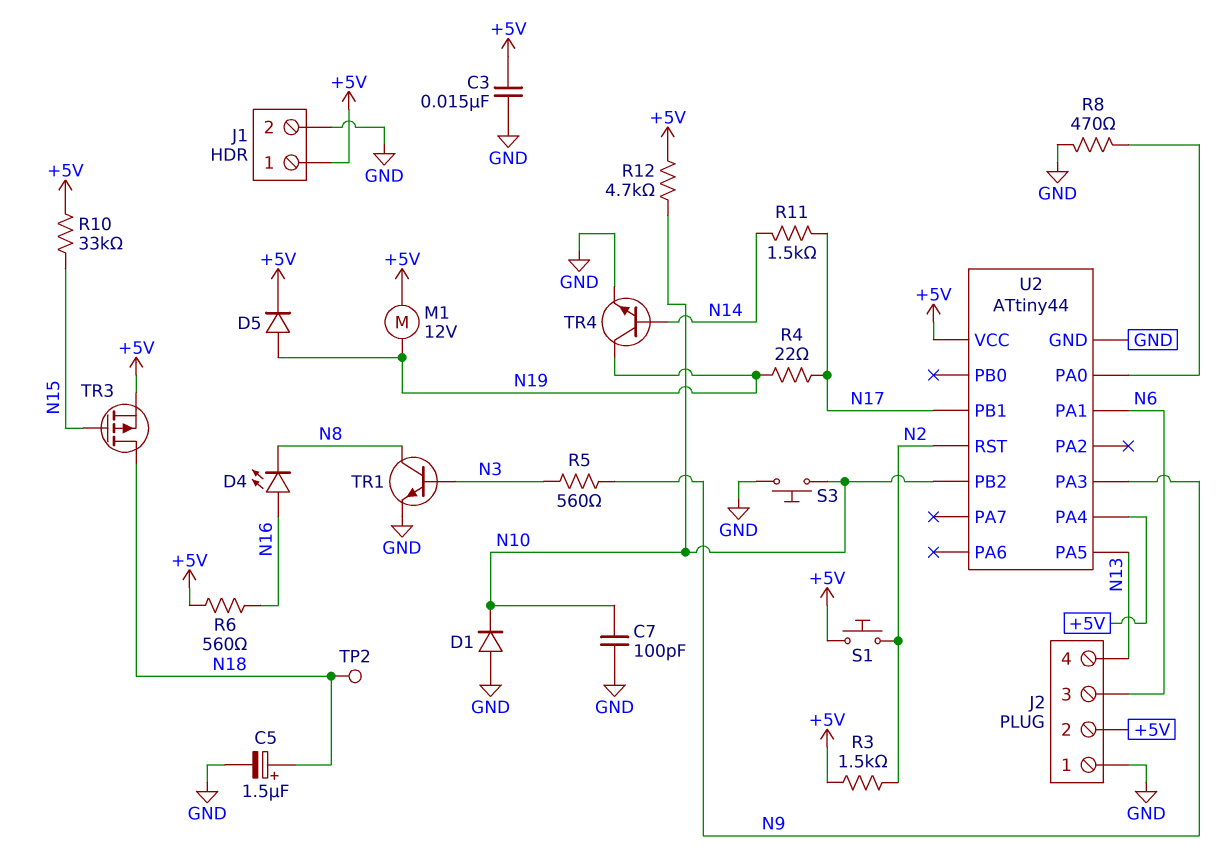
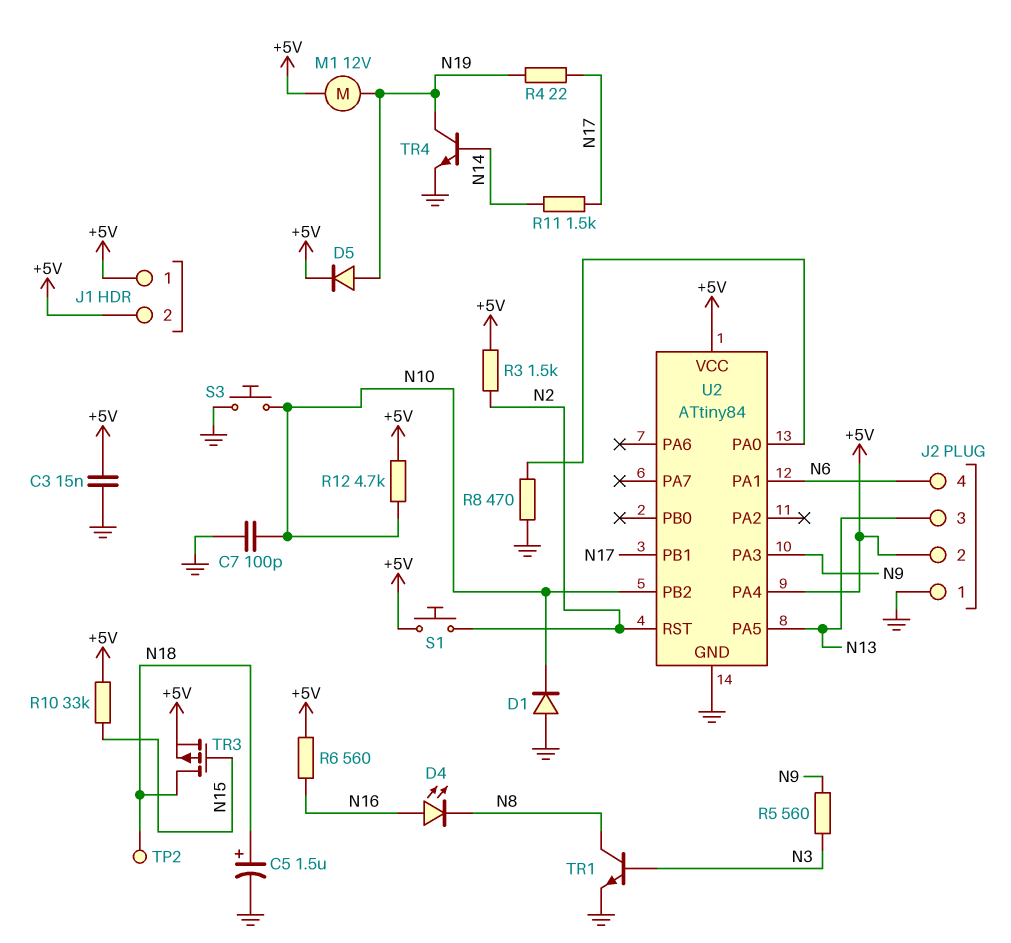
J1 pin 2: GND -> +5V
J2 pin 3: N6 -> N13
J2 pin 4: N13 -> N6
U2: ATtiny44 -> ATtiny84

